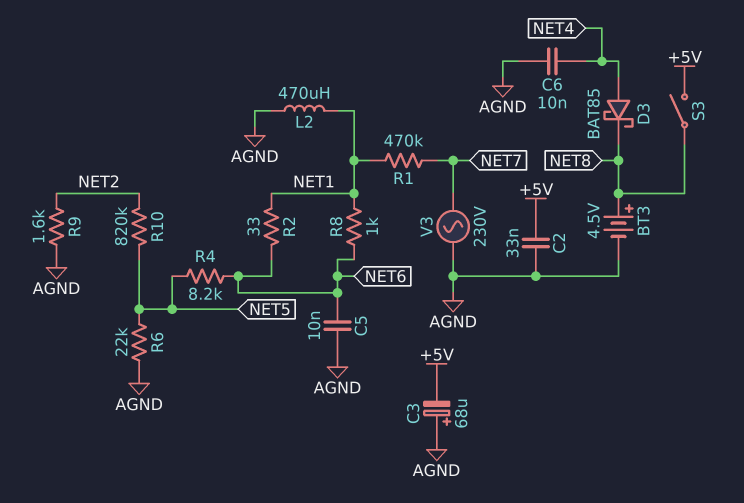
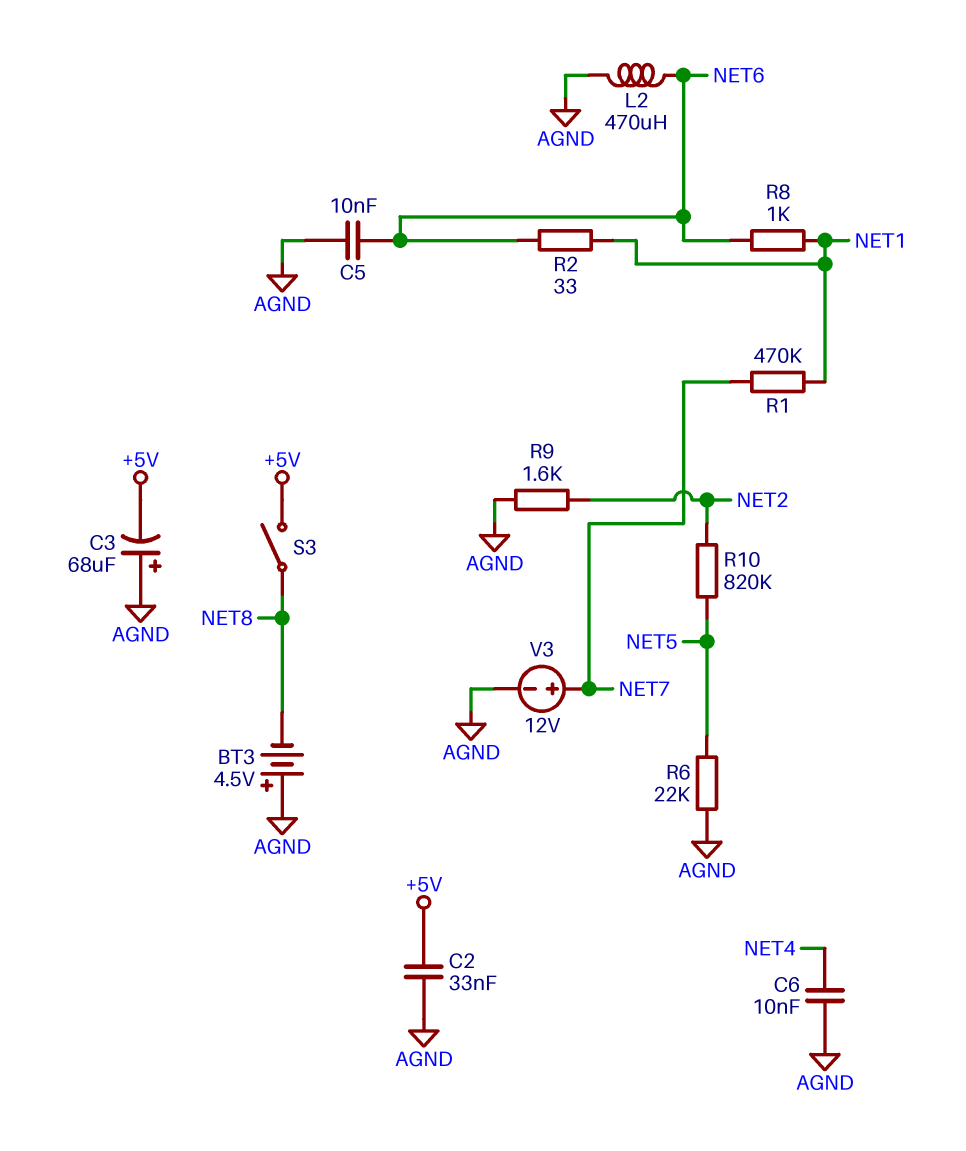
BT3: 4.5V (plus NET8, minus AGND) -> 4.5V (plus AGND, minus NET8)
D3: schottky BAT85 (A NET4, K NET8) -> none
L2: 470uH (AGND, NET1) -> 470uH (AGND, NET6)
R4: 8.2k (NET5, NET6) -> none
V3: AC 230V (AGND, NET7) -> 12V (plus NET7, minus AGND)

